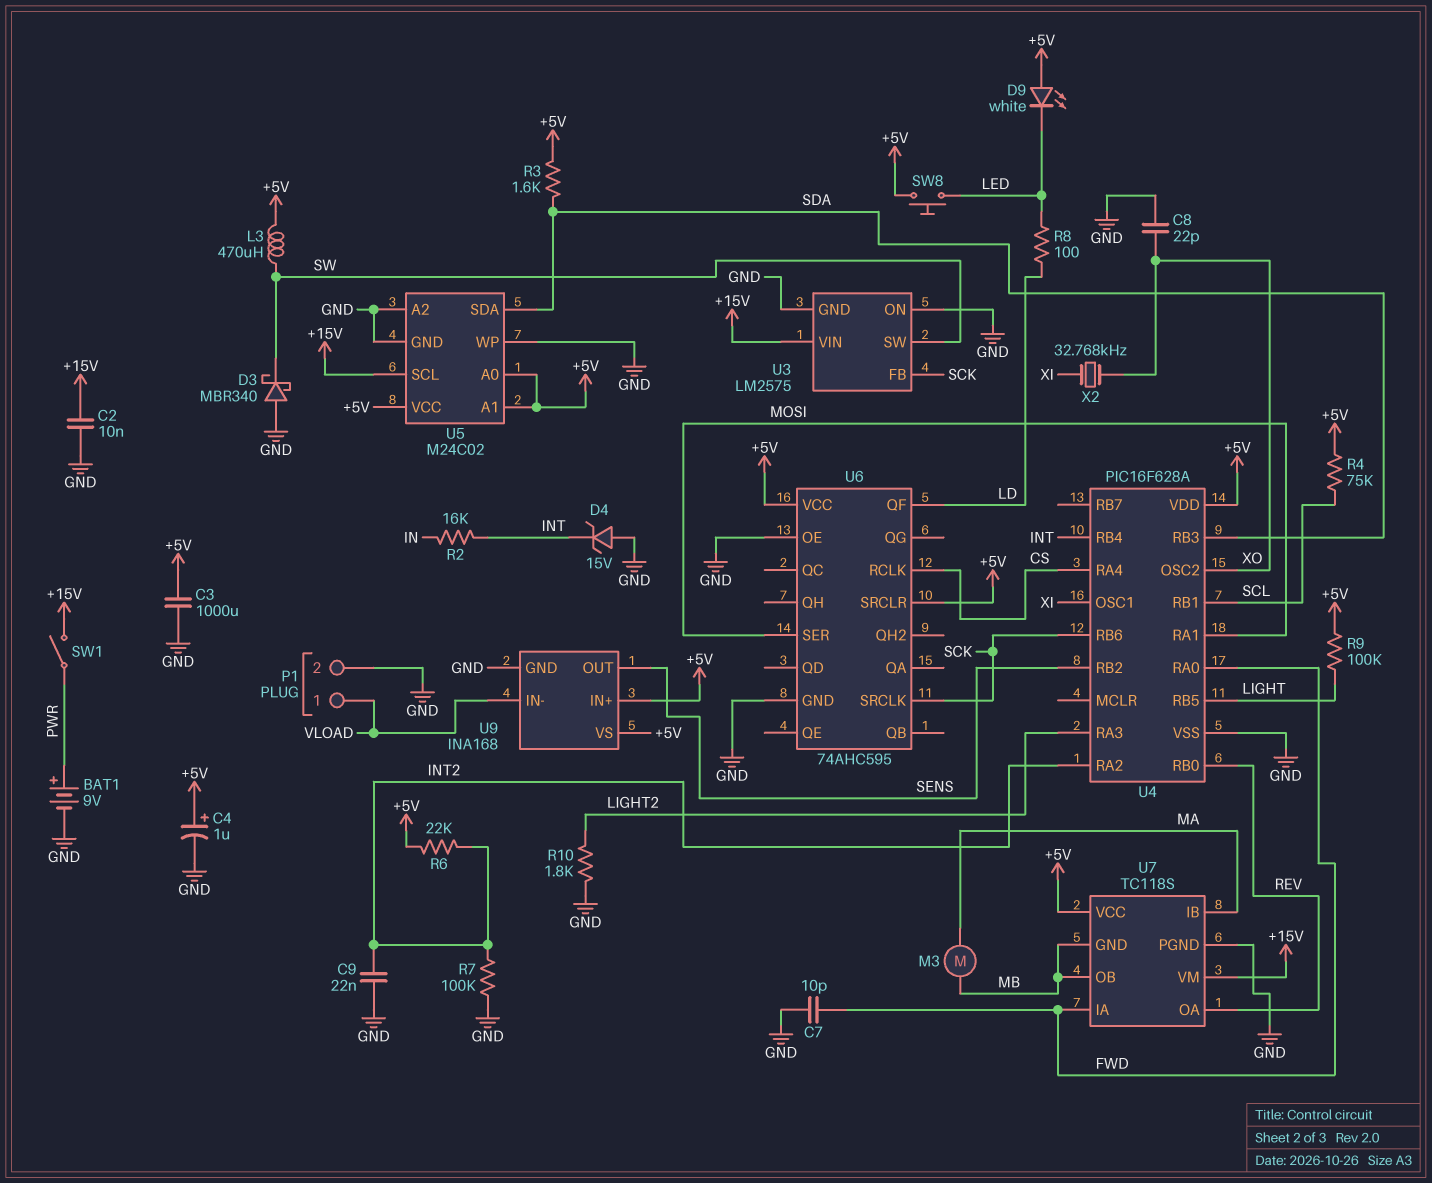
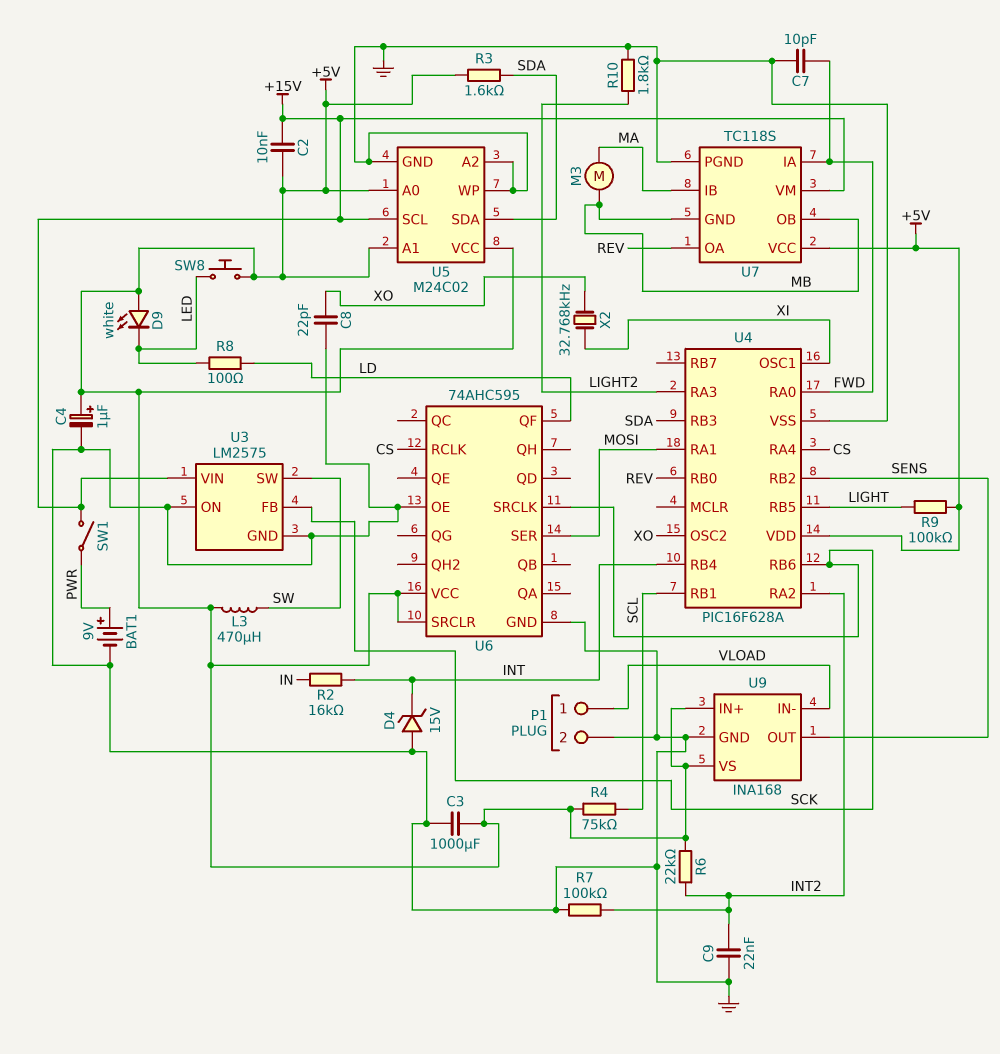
C2: 10nF (+15V, GND) -> 10nF (+5V, +15V)
D3: schottky MBR340 (A GND, K SW) -> none

